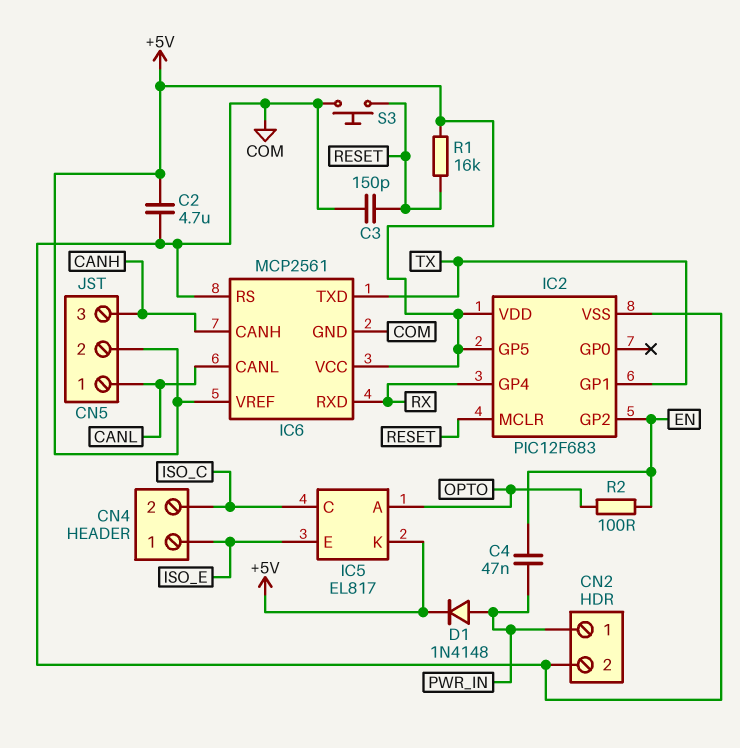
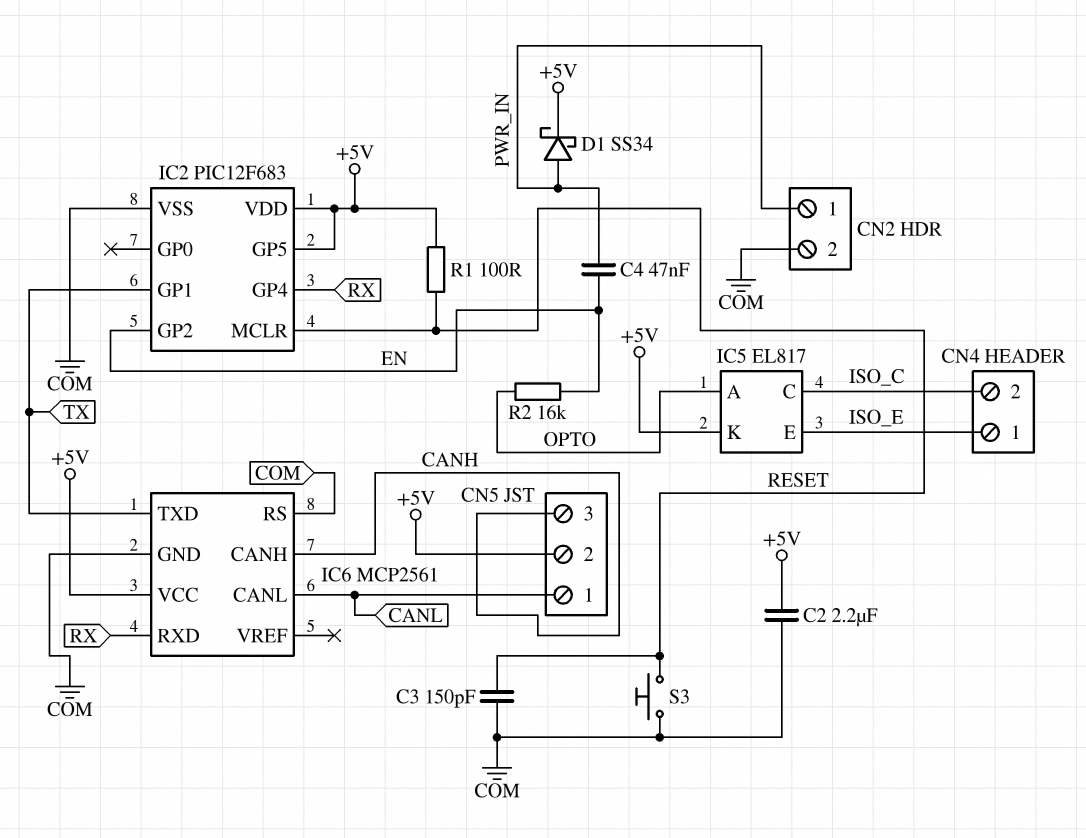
C2: 4.7uF (+5V, COM) -> 2.2uF (+5V, COM)
D1: diode 1N4148 (A PWR_IN, K +5V) -> schottky SS34 (A PWR_IN, K +5V)
IC6 pin VREF: +5V -> none
R1: 16k (+5V, RESET) -> 100 (+5V, RESET)
R2: 100 (EN, OPTO) -> 16k (EN, OPTO)

